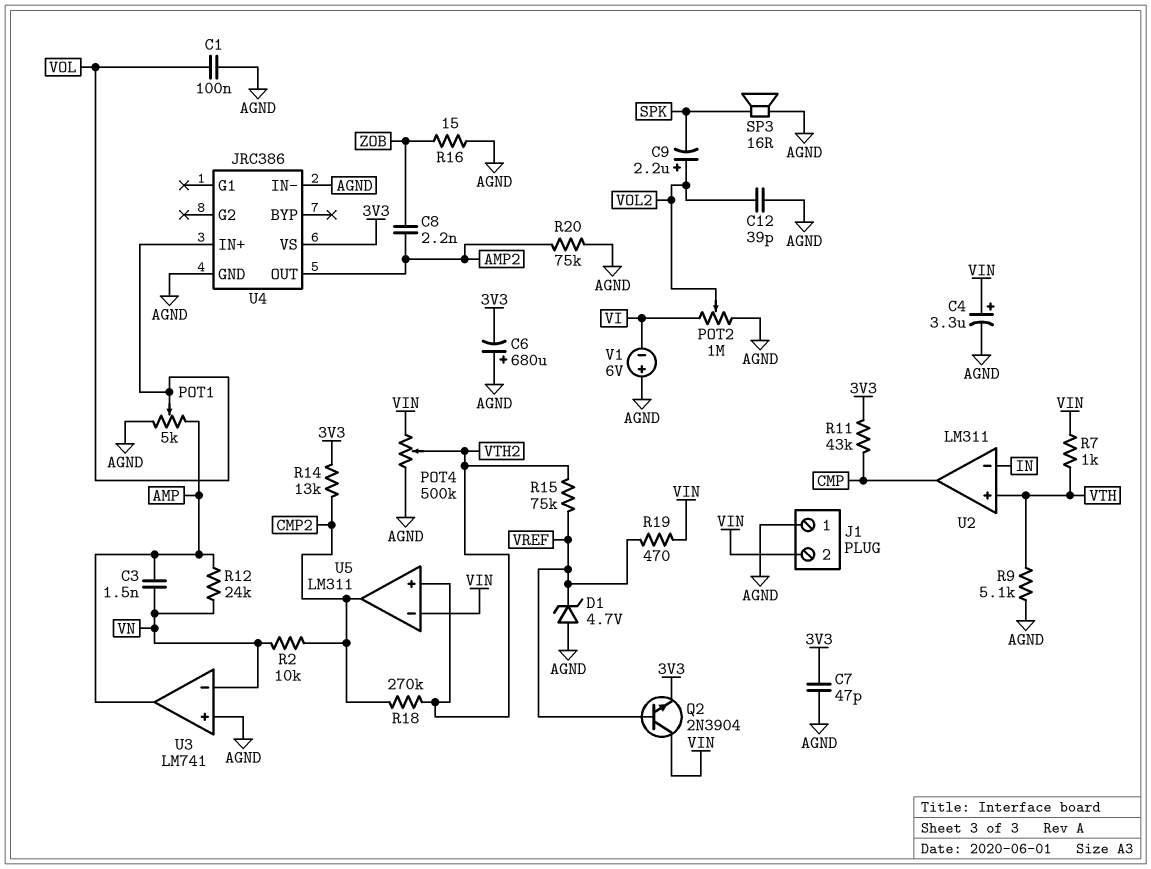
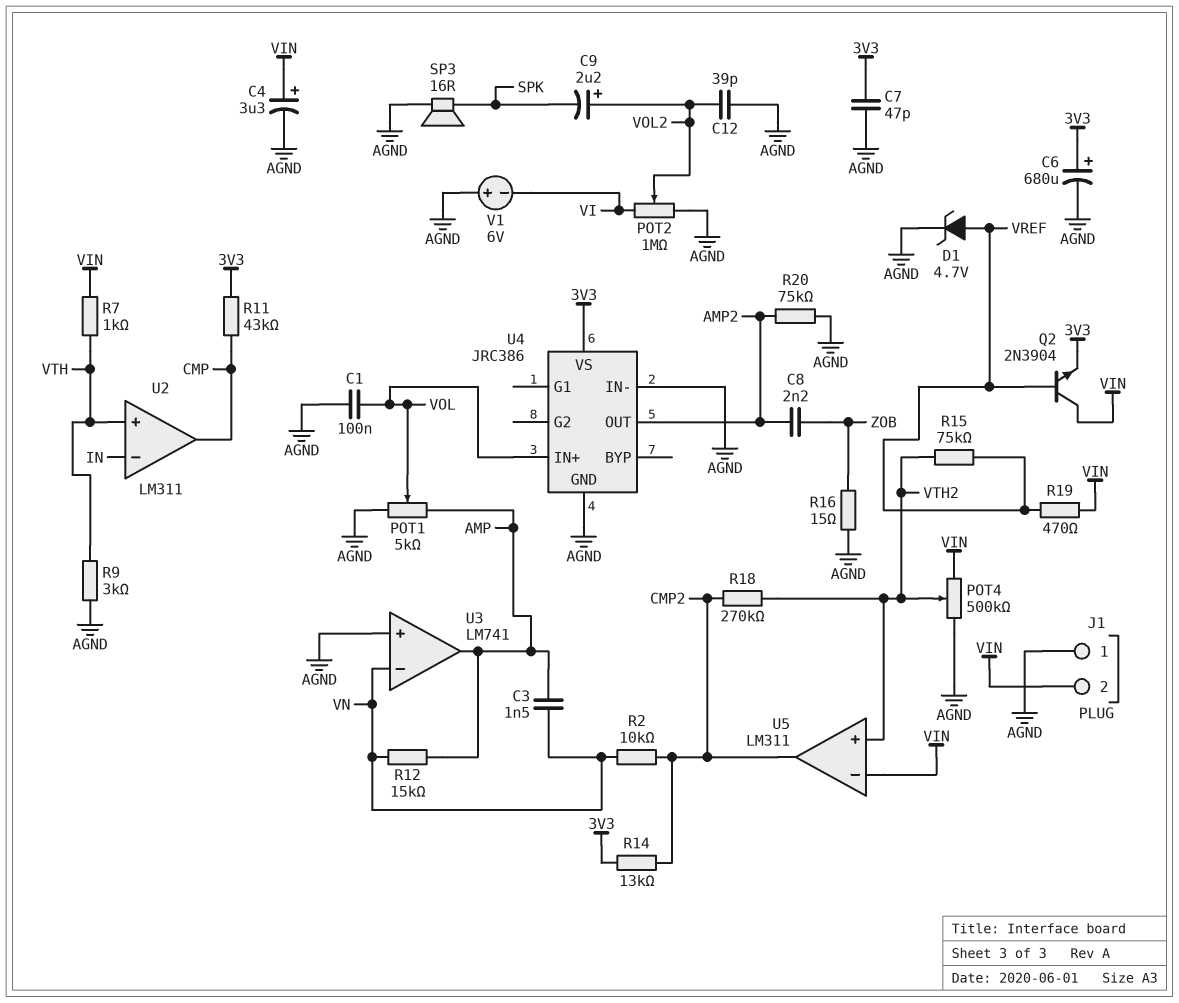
C6: 680uF (plus AGND, minus 3V3) -> 680uF (plus 3V3, minus AGND)
D1: zener 4.7V (A AGND, K VREF) -> zener 4.7V (A VREF, K AGND)
R9: 5.1k (AGND, VTH) -> 3k (AGND, VTH)
R12: 24k (AMP, VN) -> 15k (AMP, VN)

